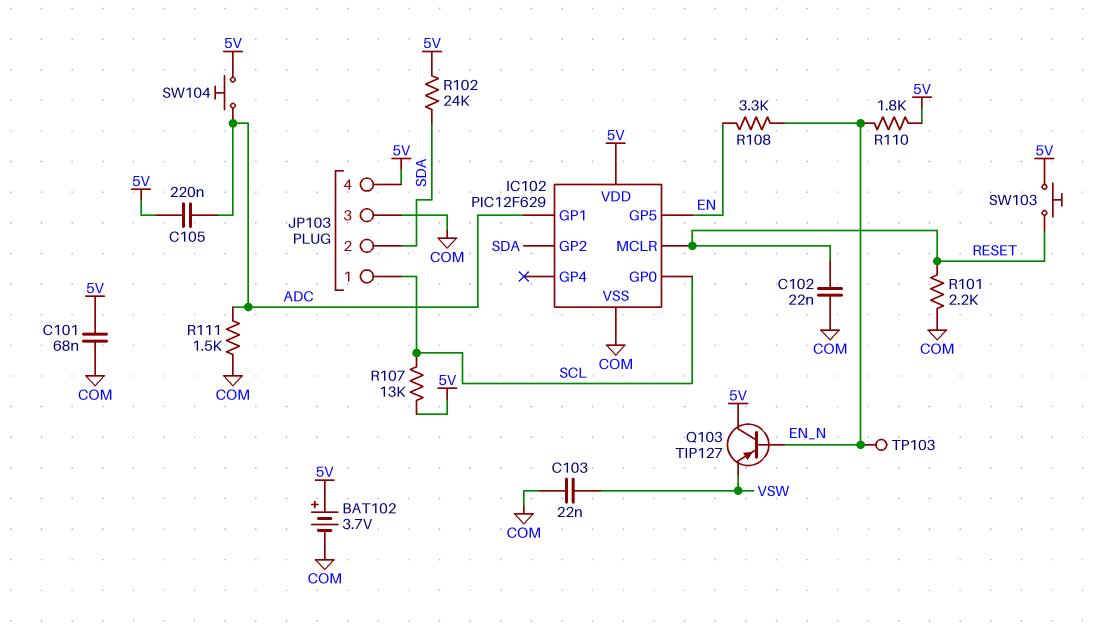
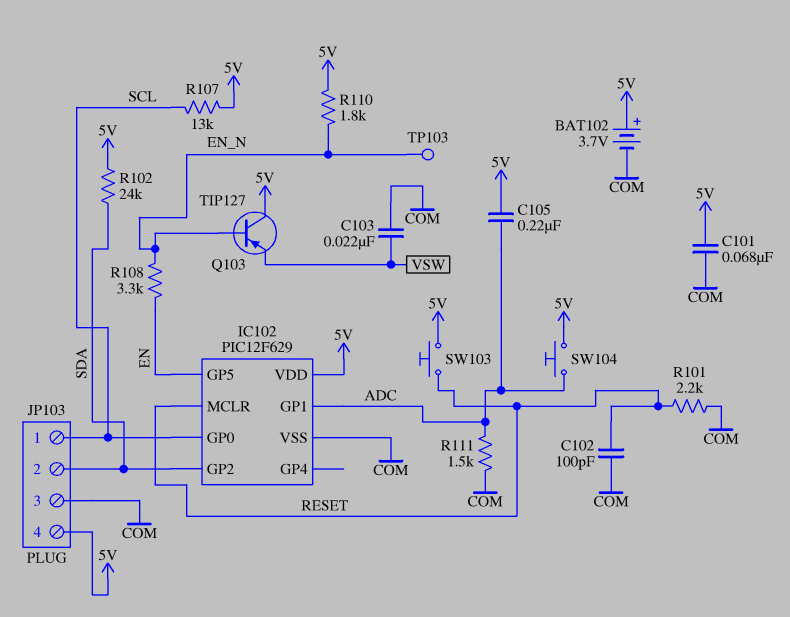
C102: 22nF (COM, RESET) -> 100pF (COM, RESET)

